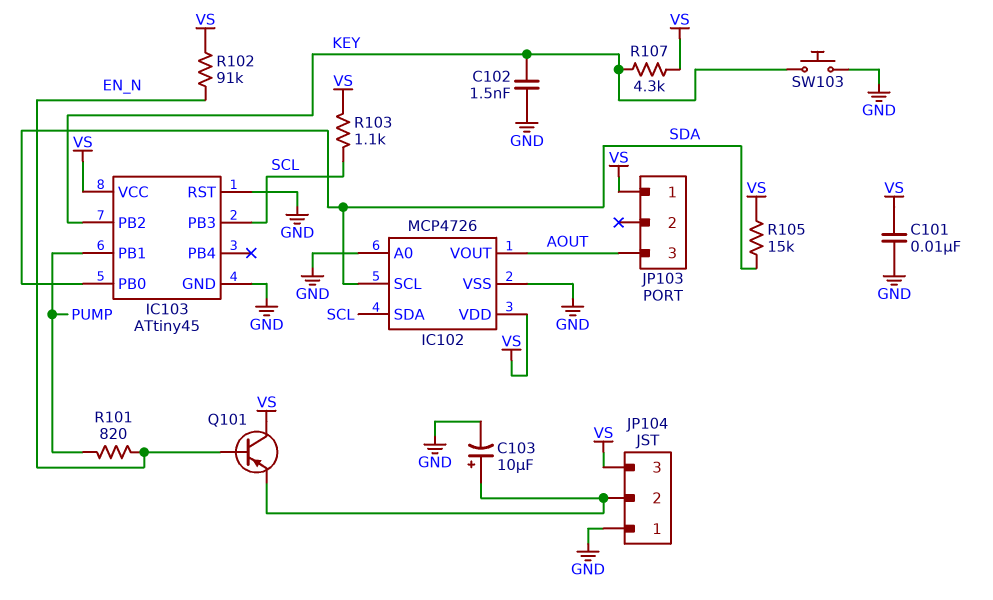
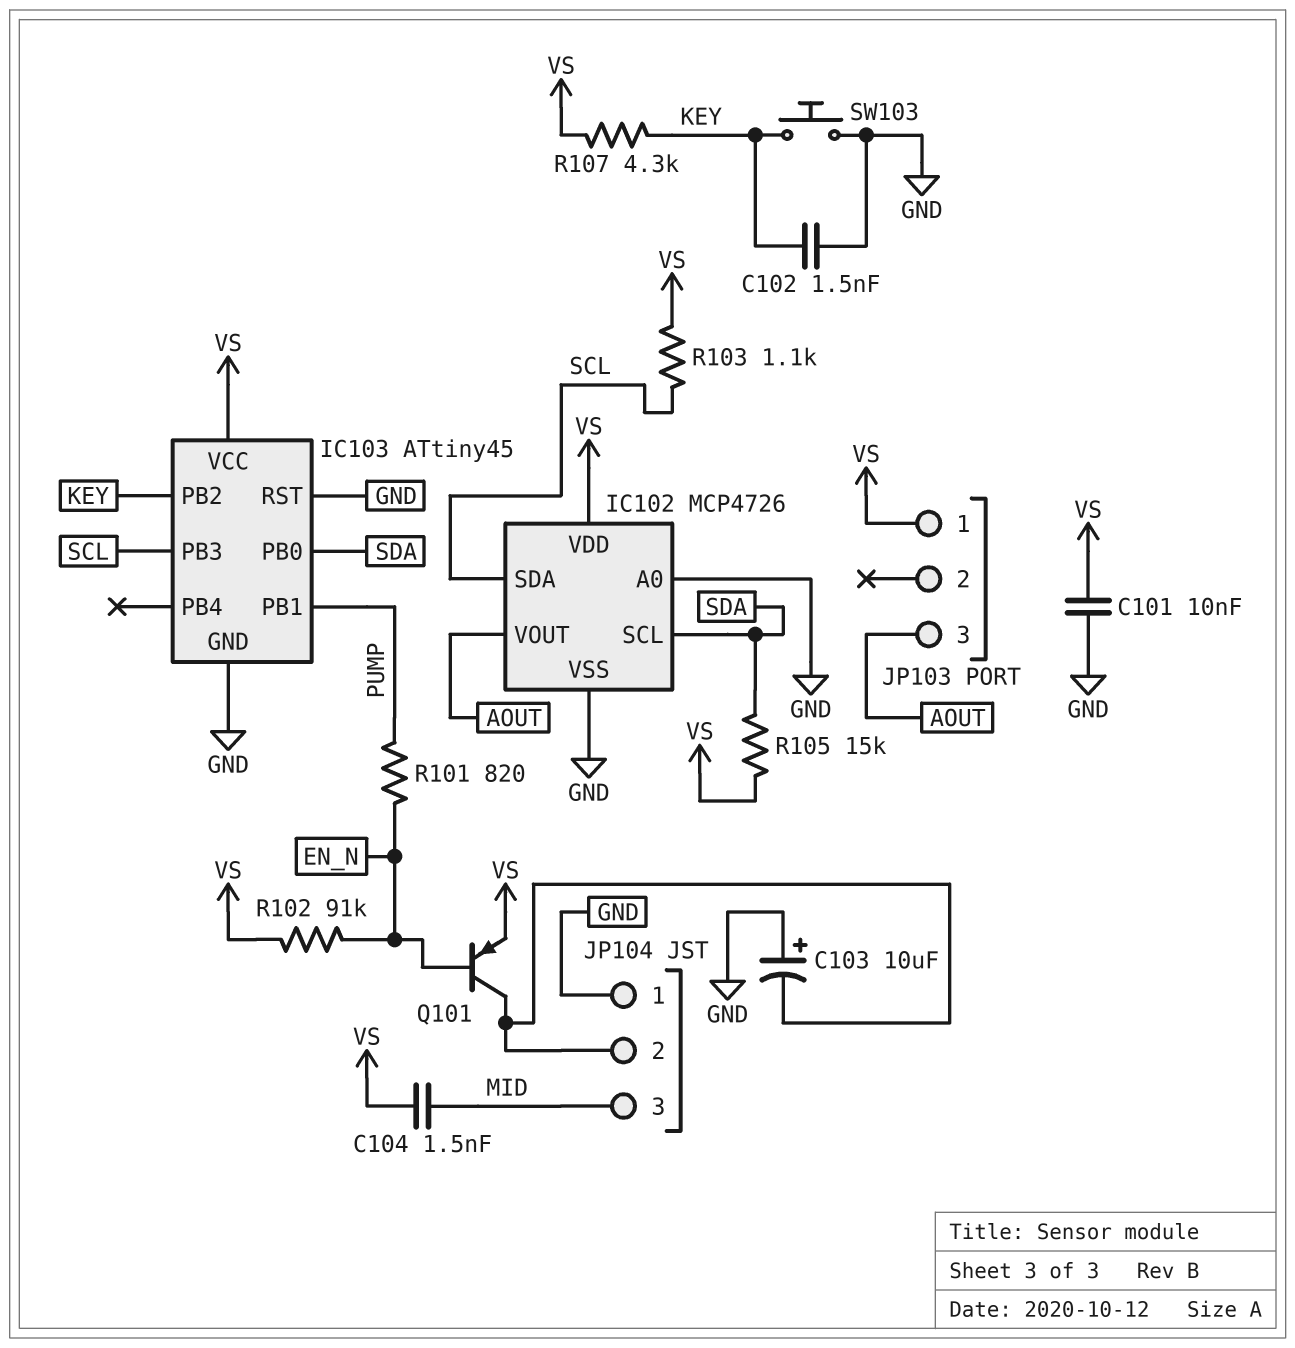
C103: 10uF (plus JP104/2, minus GND) -> 10uF (plus GND, minus JP104/2)
C104: none -> 1.5nF (MID, VS)
JP104 pin 3: VS -> MID
Q101: PNP (B EN_N, C VS, E JP104/2) -> PNP (B EN_N, C JP104/2, E VS)

